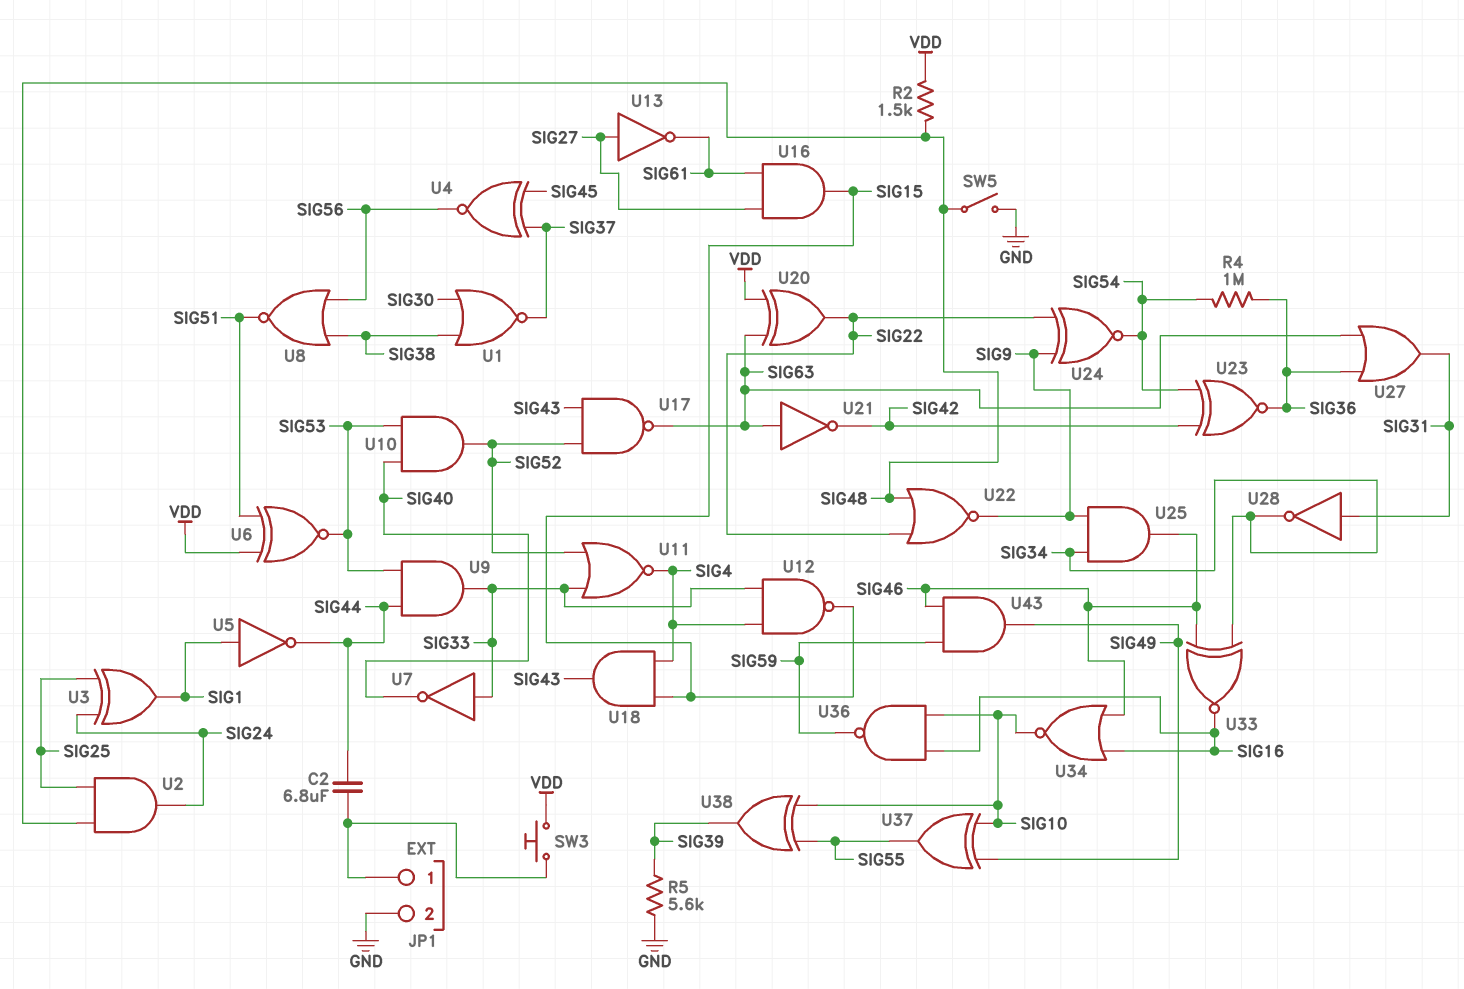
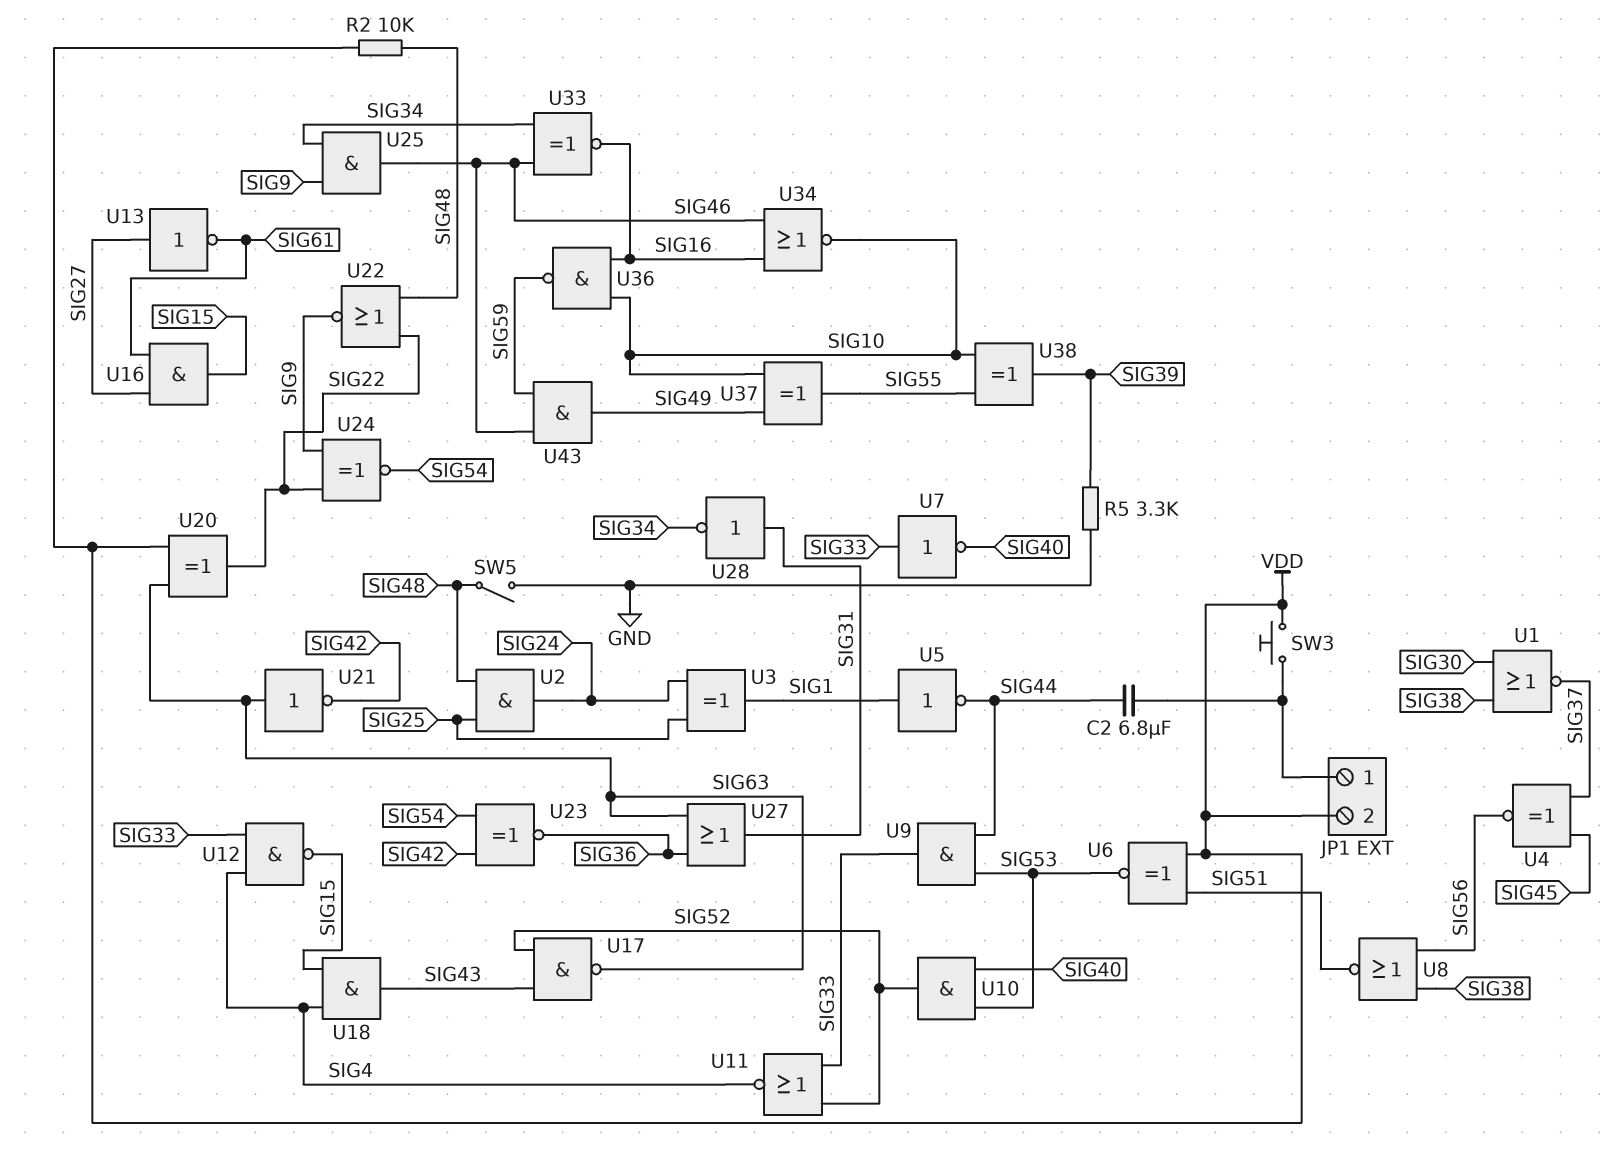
JP1 pin 2: GND -> VDD
R2: 1.5k (SIG48, VDD) -> 10k (SIG48, VDD)
R4: 1M (SIG36, SIG54) -> none
R5: 5.6k (GND, SIG39) -> 3.3k (GND, SIG39)

